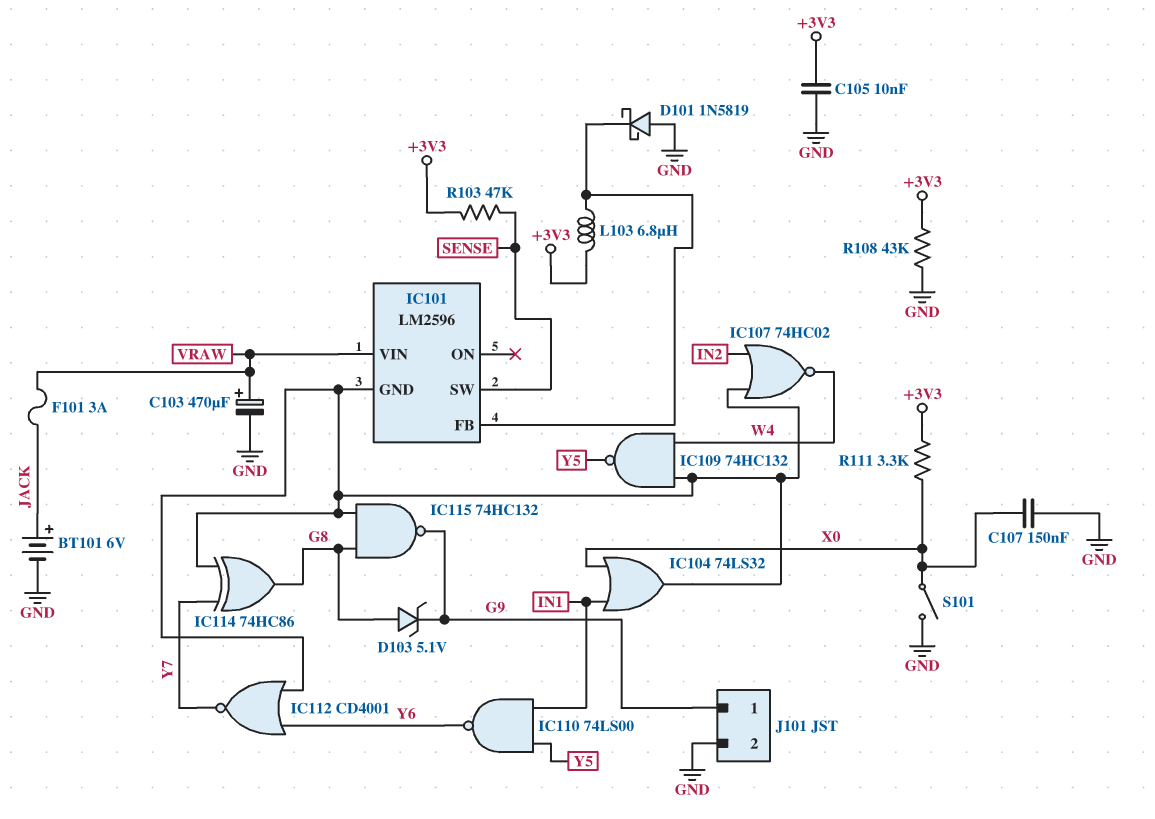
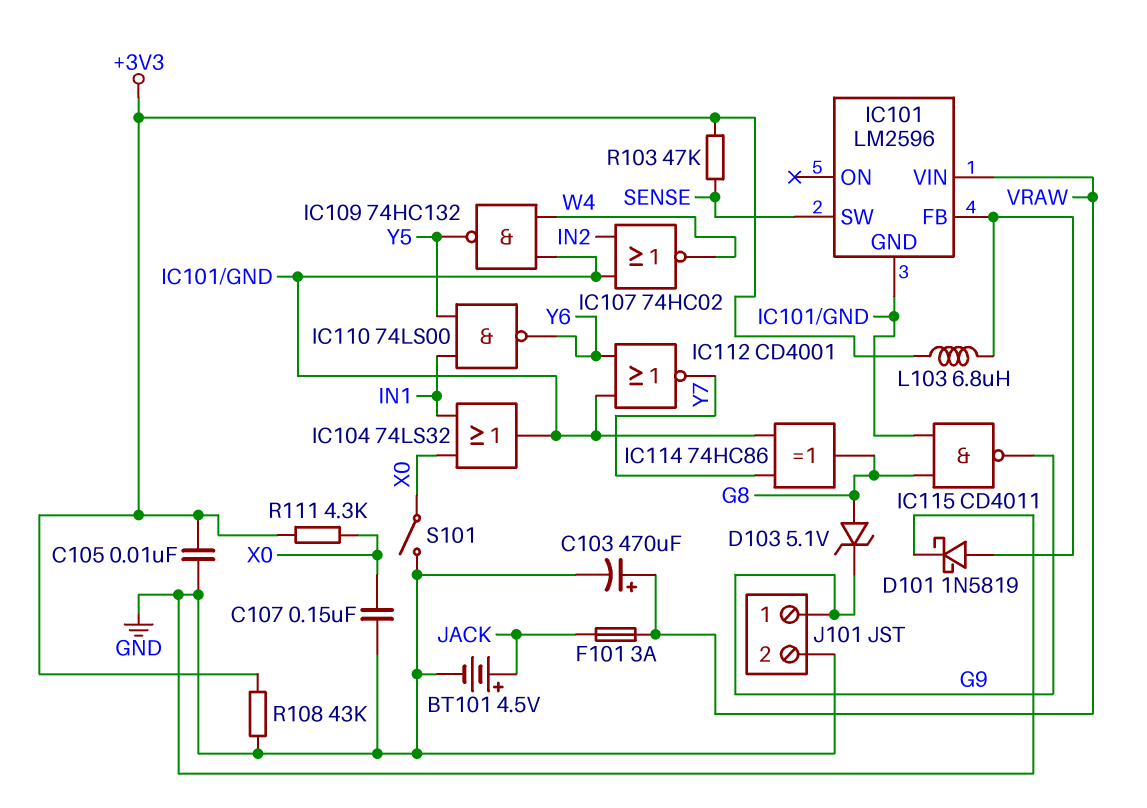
BT101: 6V (plus JACK, minus GND) -> 4.5V (plus JACK, minus GND)
D101: schottky 1N5819 (A GND, K IC101/FB) -> schottky 1N5819 (A IC101/FB, K GND)
IC115: NAND 74HC132 (in G8, in IC101/GND, out G9) -> NAND CD4011 (in G8, in IC101/GND, out G9)
R111: 3.3k (+3V3, X0) -> 4.3k (+3V3, X0)

